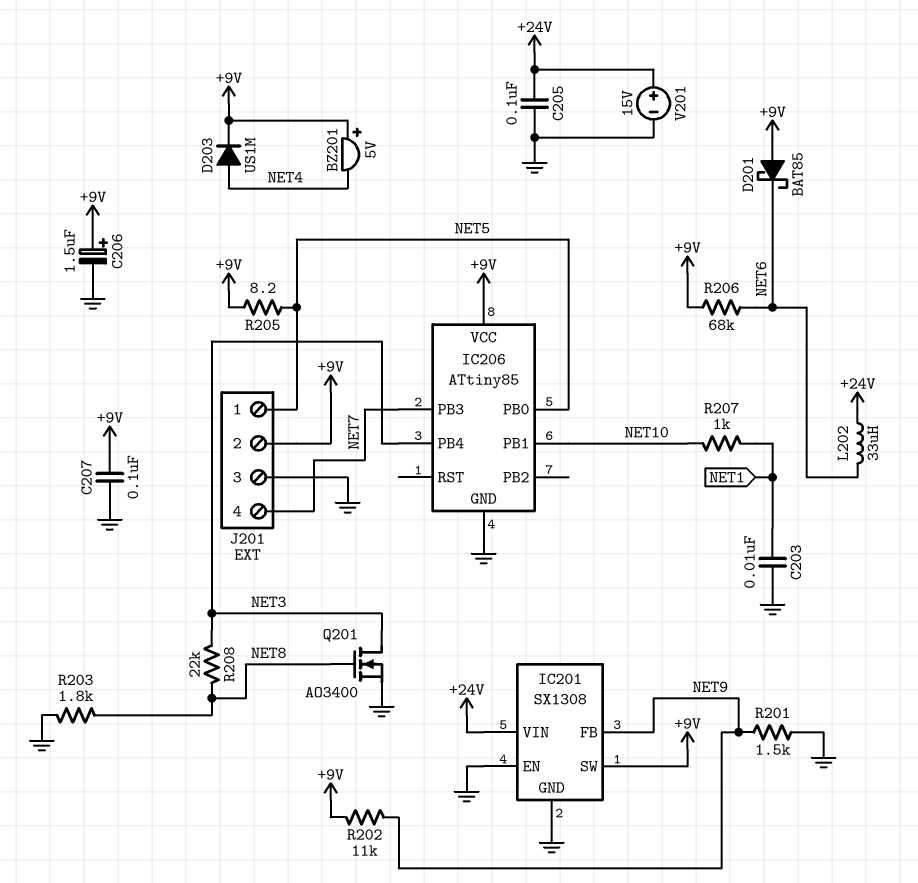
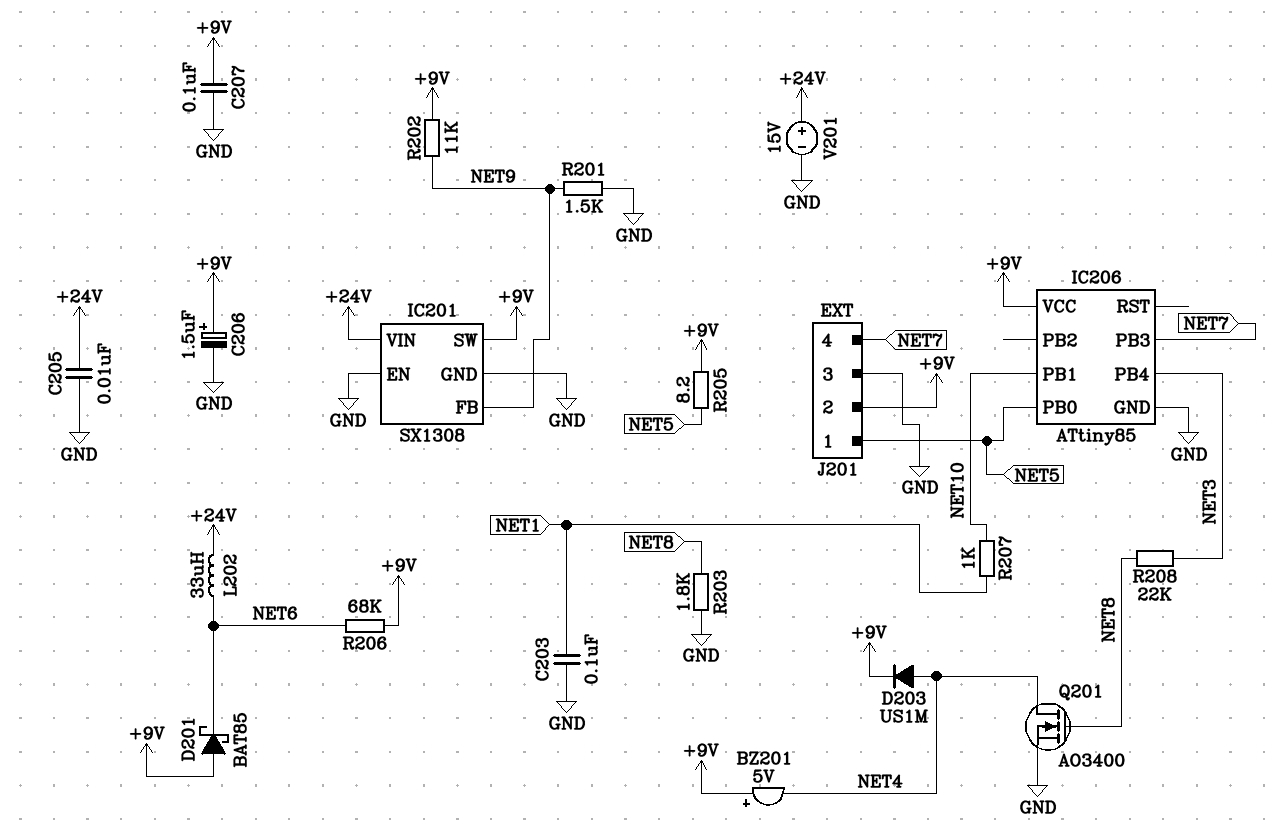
C203: 10nF (GND, NET1) -> 100nF (GND, NET1)
C205: 100nF (+24V, GND) -> 10nF (+24V, GND)
Q201: NMOS AO3400 (G NET8, D NET3, S GND) -> NMOS AO3400 (G NET8, D NET4, S GND)

